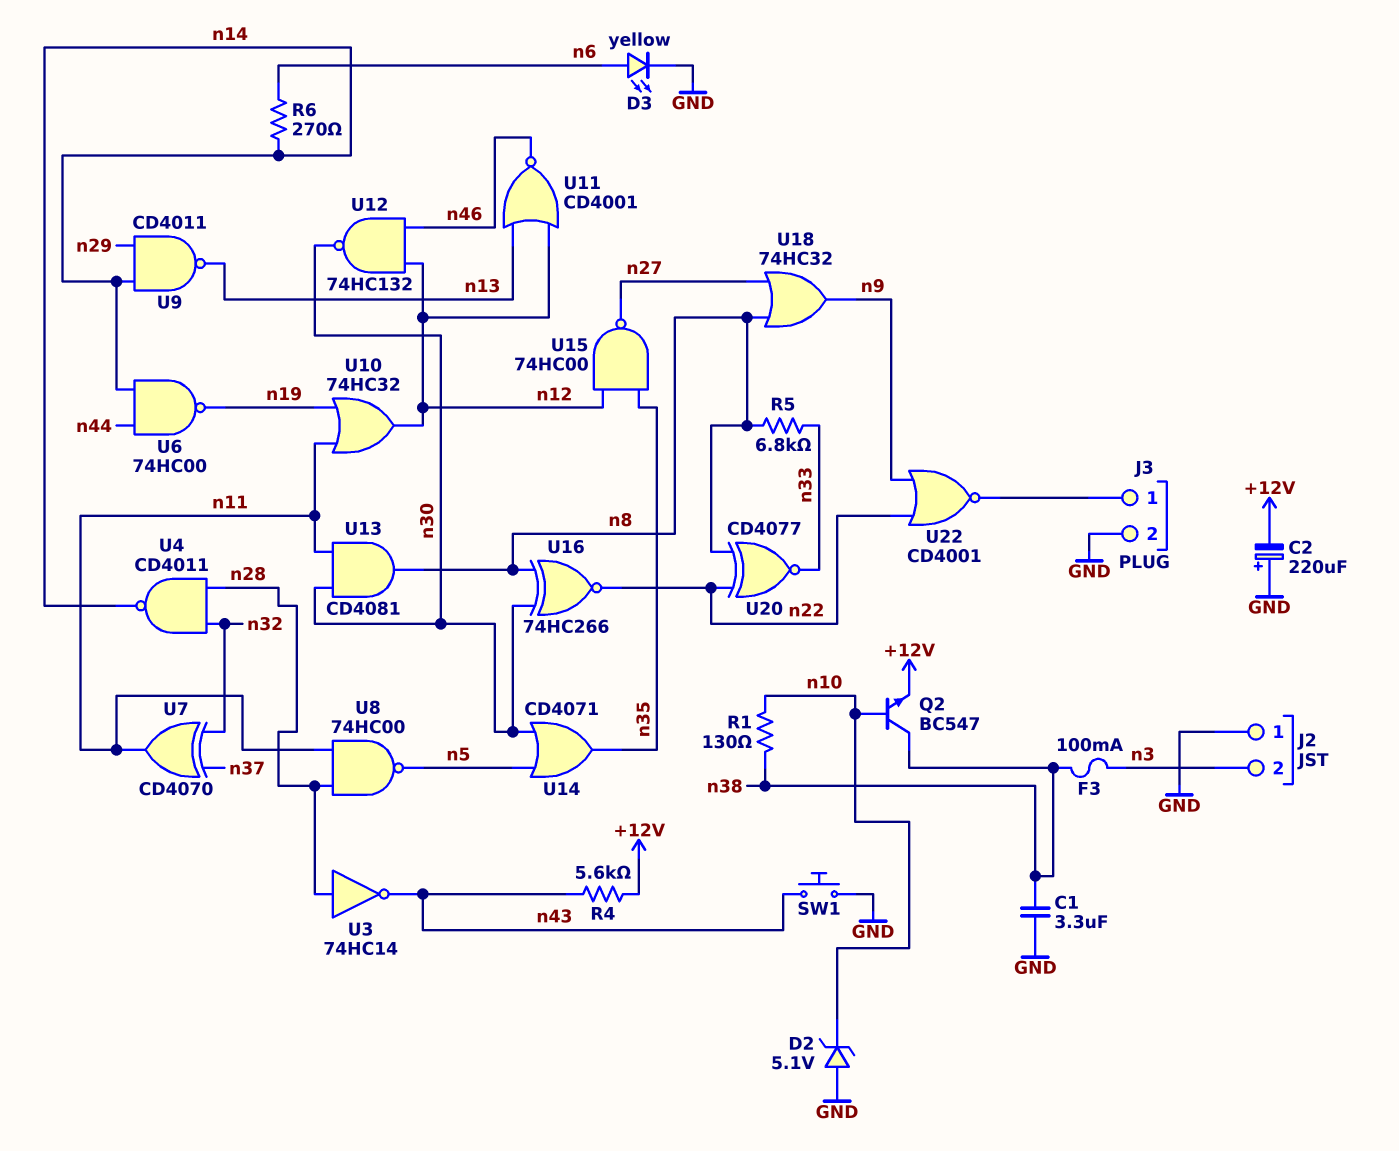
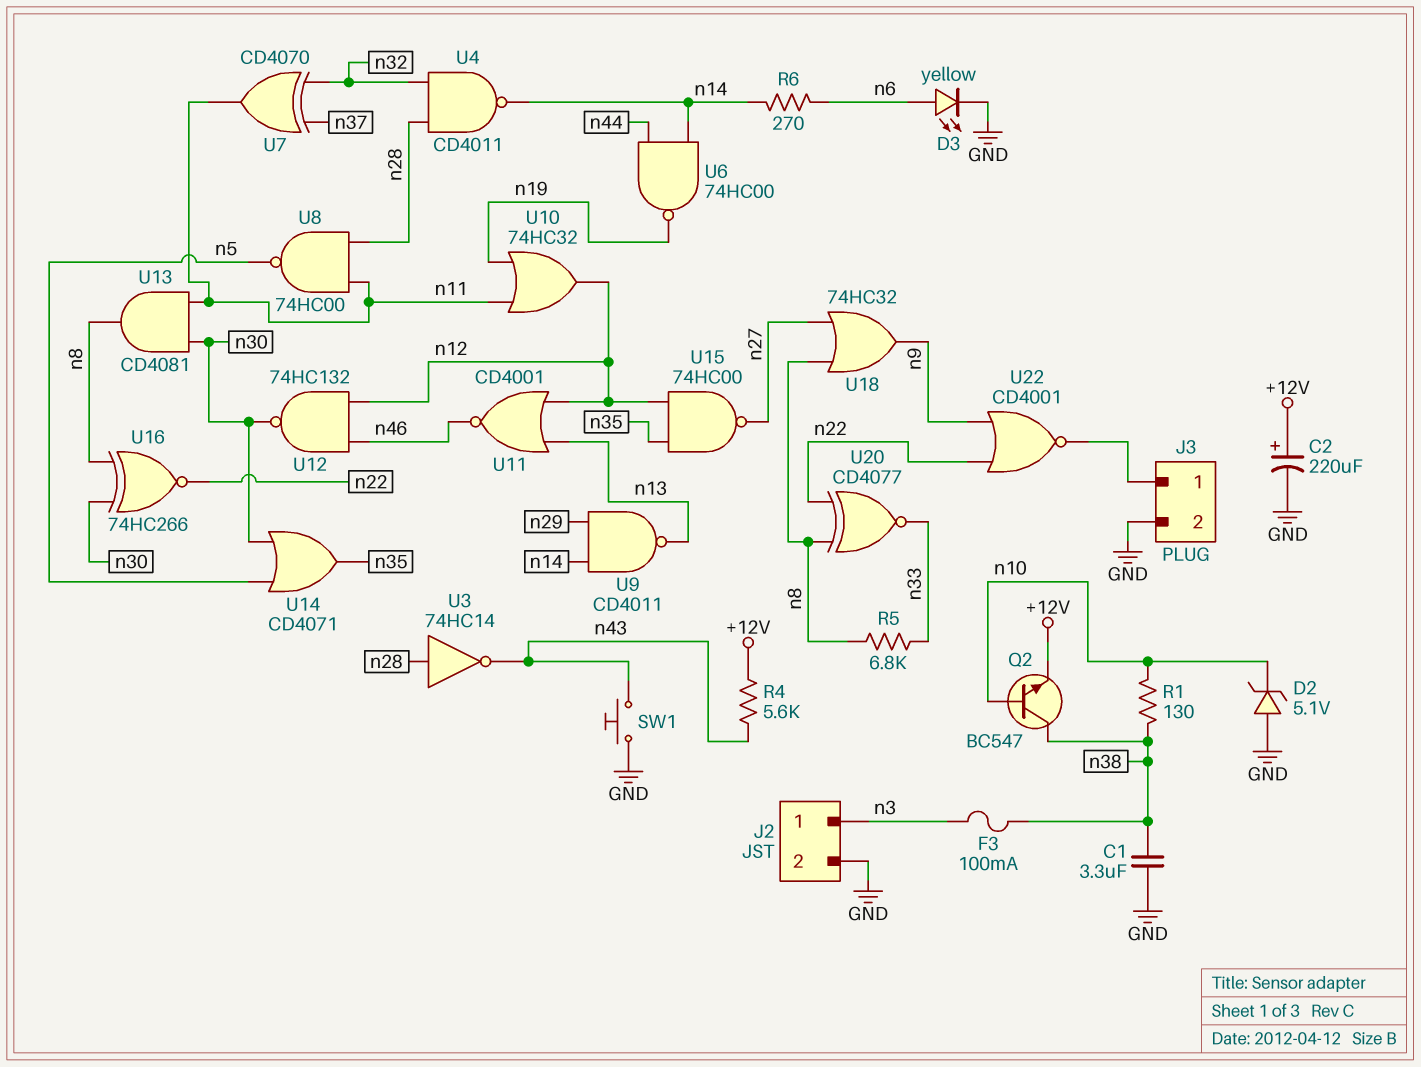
C2: 220uF (plus GND, minus +12V) -> 220uF (plus +12V, minus GND)
J2 pin 1: GND -> n3
J2 pin 2: n3 -> GND

